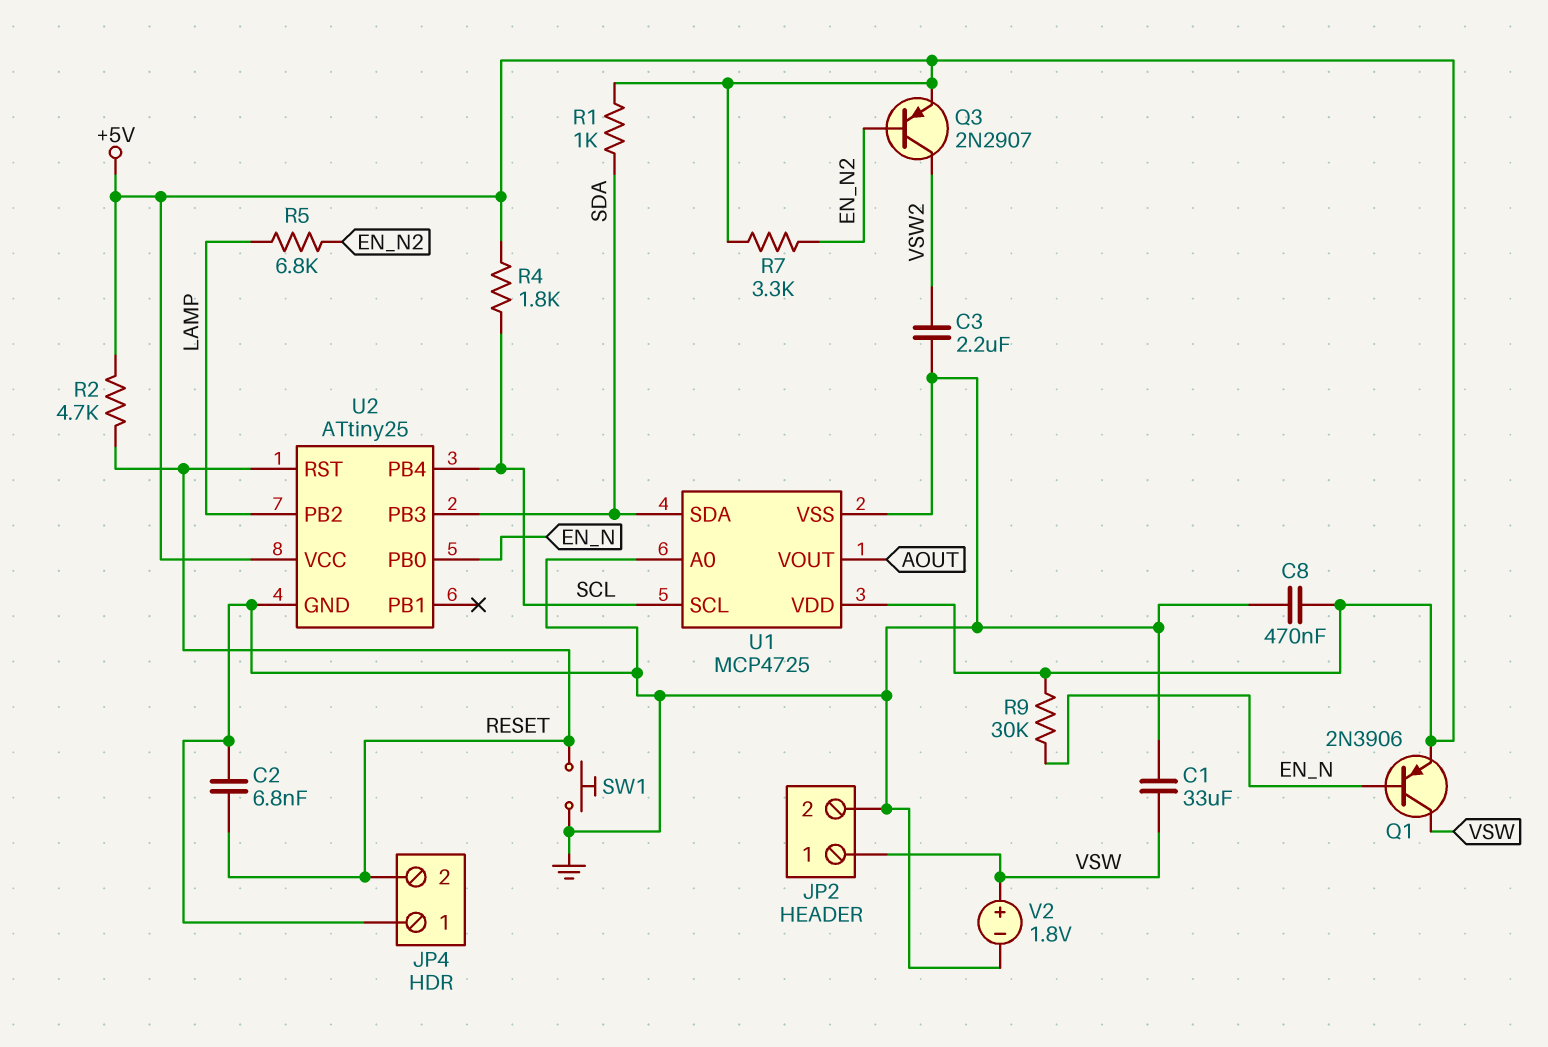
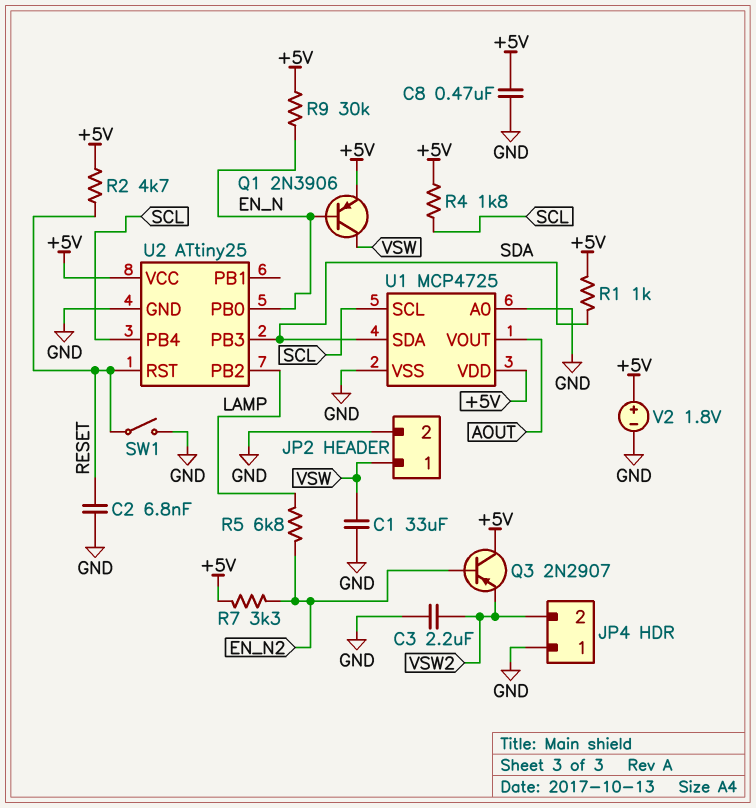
JP4 pin 2: RESET -> VSW2
Q3: PNP 2N2907 (B EN_N2, C VSW2, E +5V) -> PNP 2N2907 (B EN_N2, C +5V, E VSW2)
SW1: button (GND, RESET) -> switch (GND, RESET)
V2: 1.8V (plus VSW, minus GND) -> 1.8V (plus +5V, minus GND)

